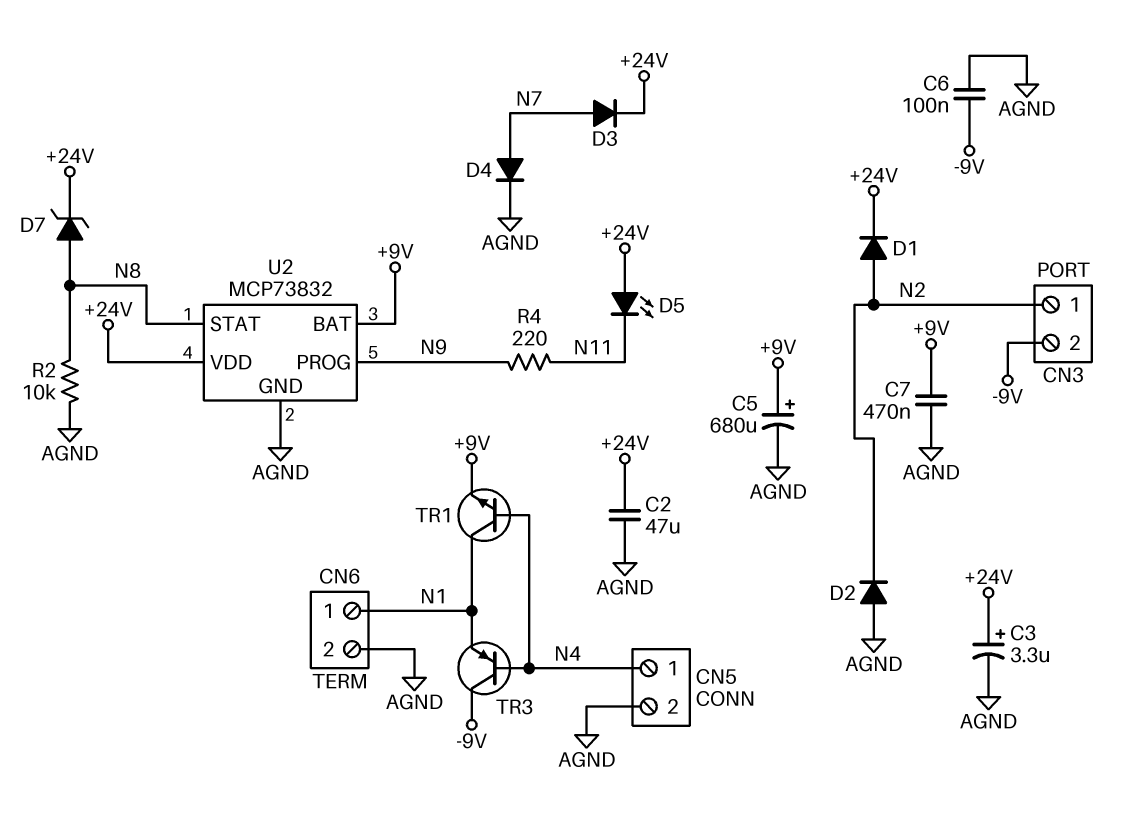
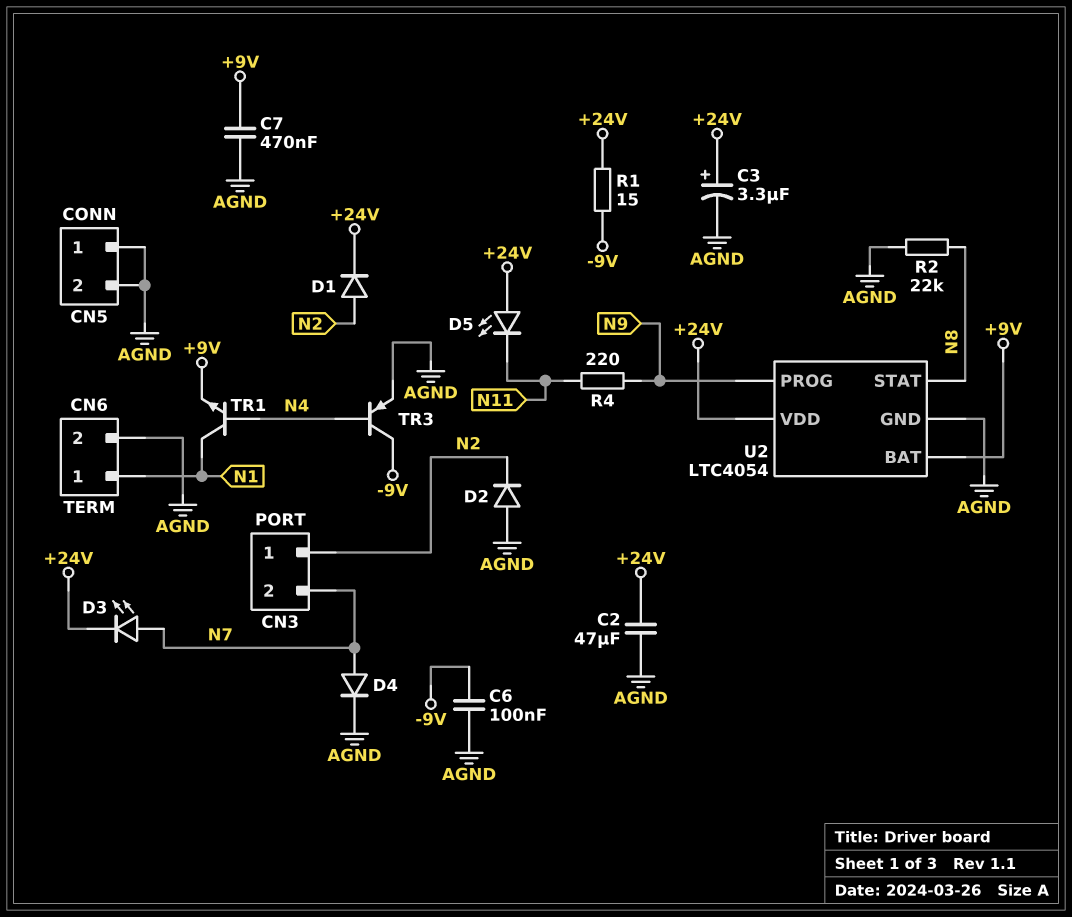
C5: 680uF (plus +9V, minus AGND) -> none
CN3 pin 2: -9V -> N7
CN5 pin 1: N4 -> AGND
D3: diode (A N7, K +24V) -> LED (A N7, K +24V)
D7: zener (A N8, K +24V) -> none
R1: none -> 15 (+24V, -9V)
R2: 10k (AGND, N8) -> 22k (AGND, N8)
TR3: PNP (B N4, C -9V, E N1) -> PNP (B N4, C -9V, E AGND)
U2: MCP73832 -> LTC4054

